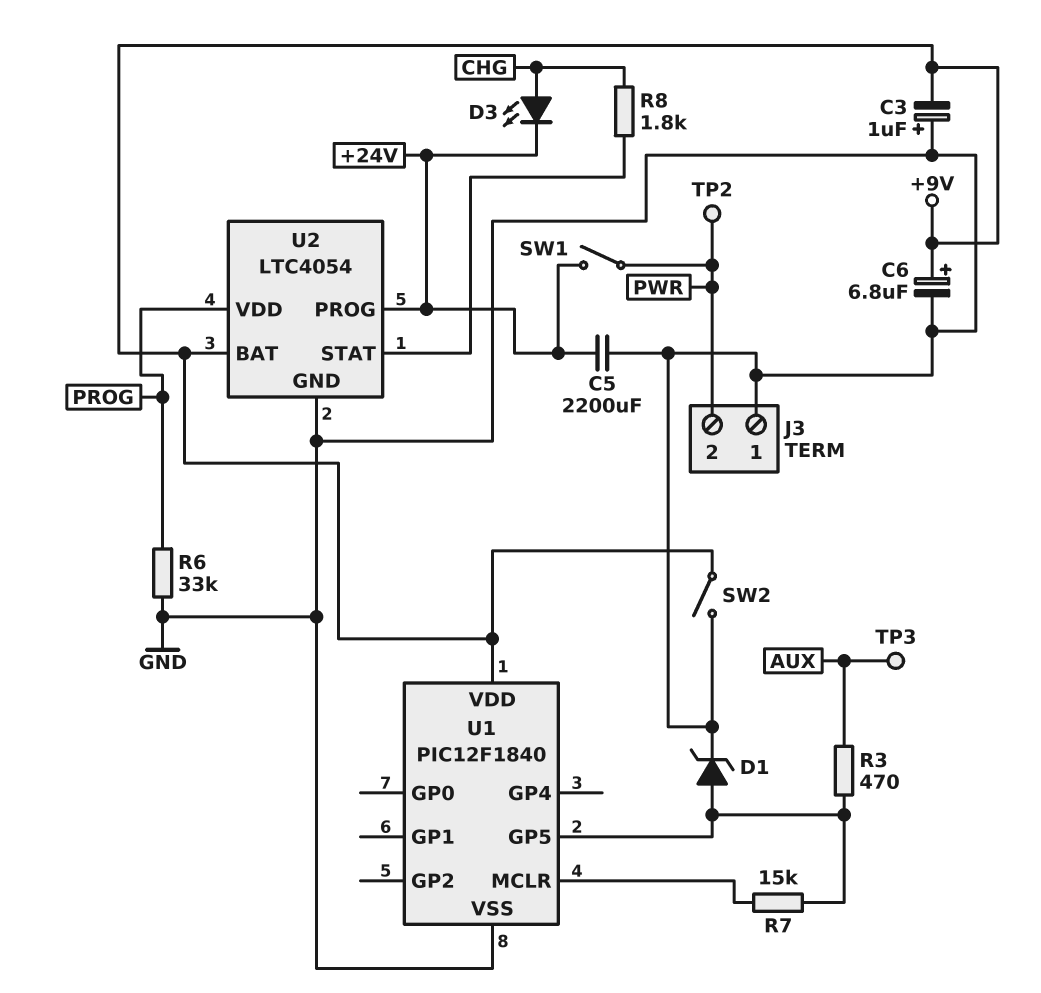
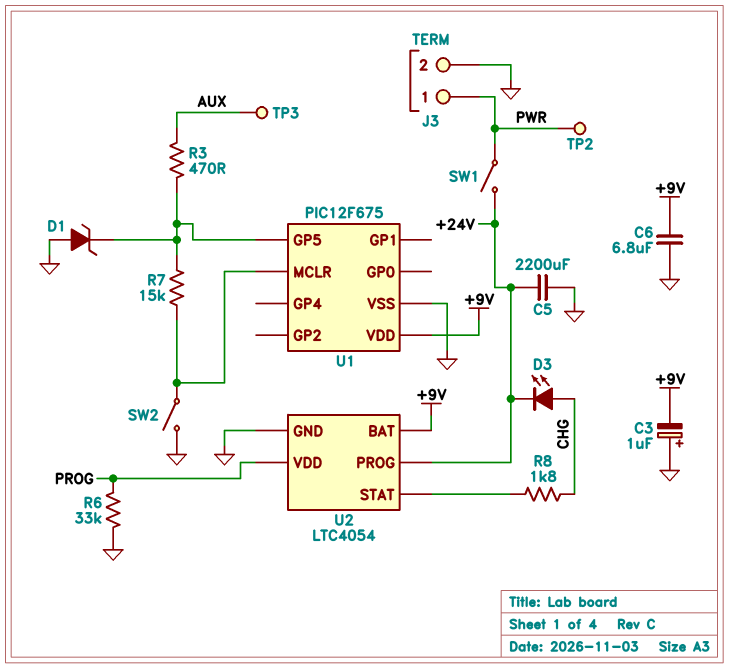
C6: 6.8uF (plus +9V, minus GND) -> 6.8uF (+9V, GND)
D1: zener (A U1/GP5, K GND) -> zener (A GND, K U1/GP5)
J3 pin 1: GND -> PWR
J3 pin 2: PWR -> GND
SW2: switch (+9V, GND) -> switch (GND, U1/MCLR)
U1: PIC12F1840 -> PIC12F675

